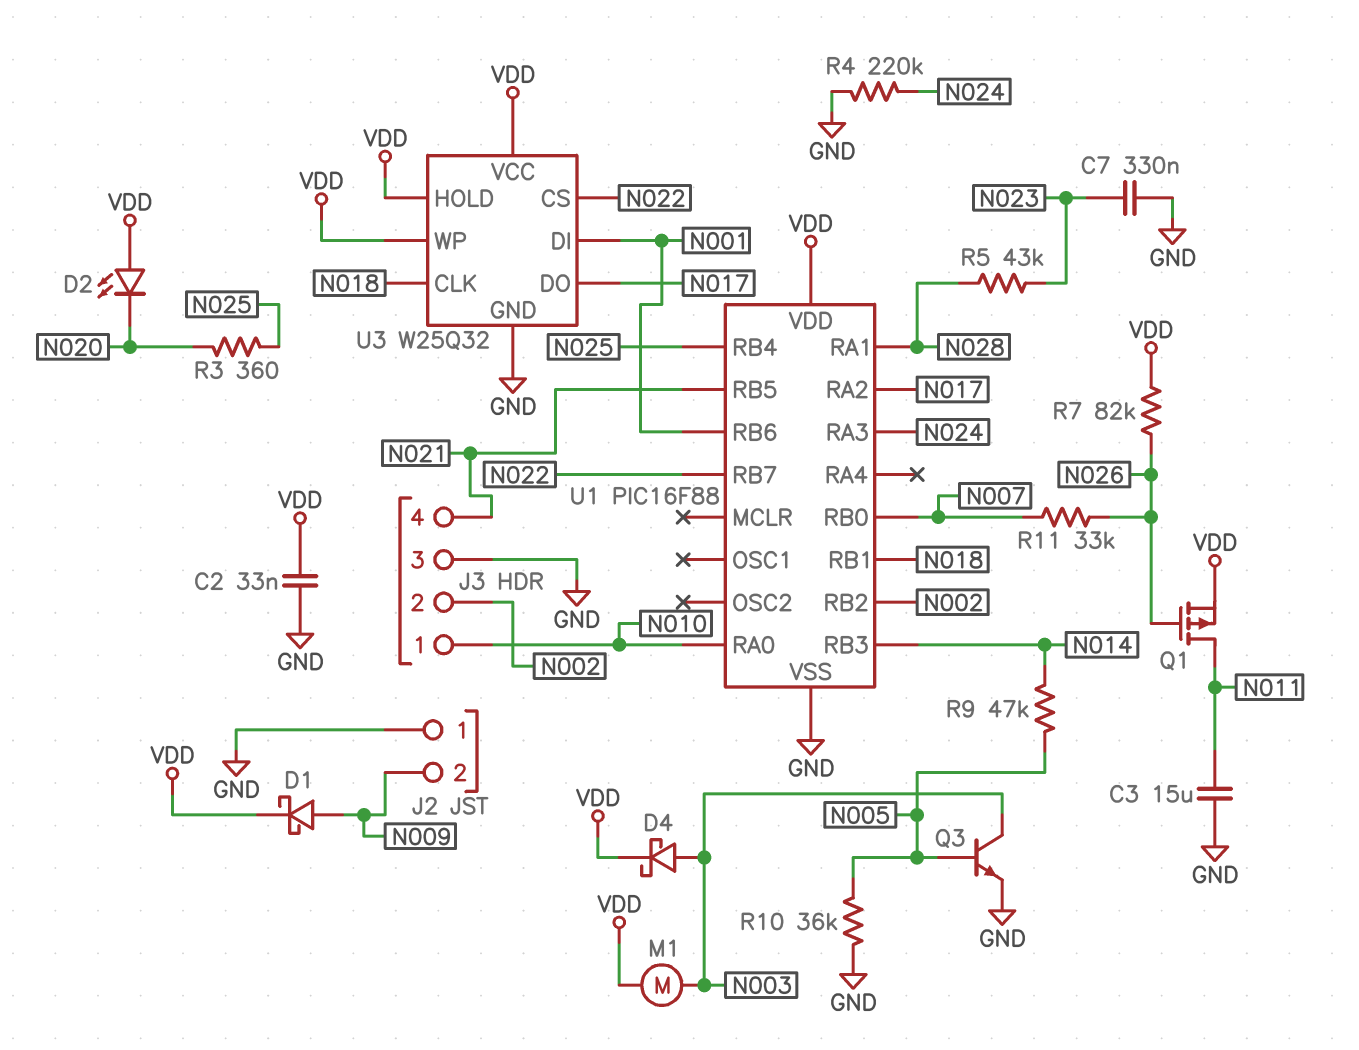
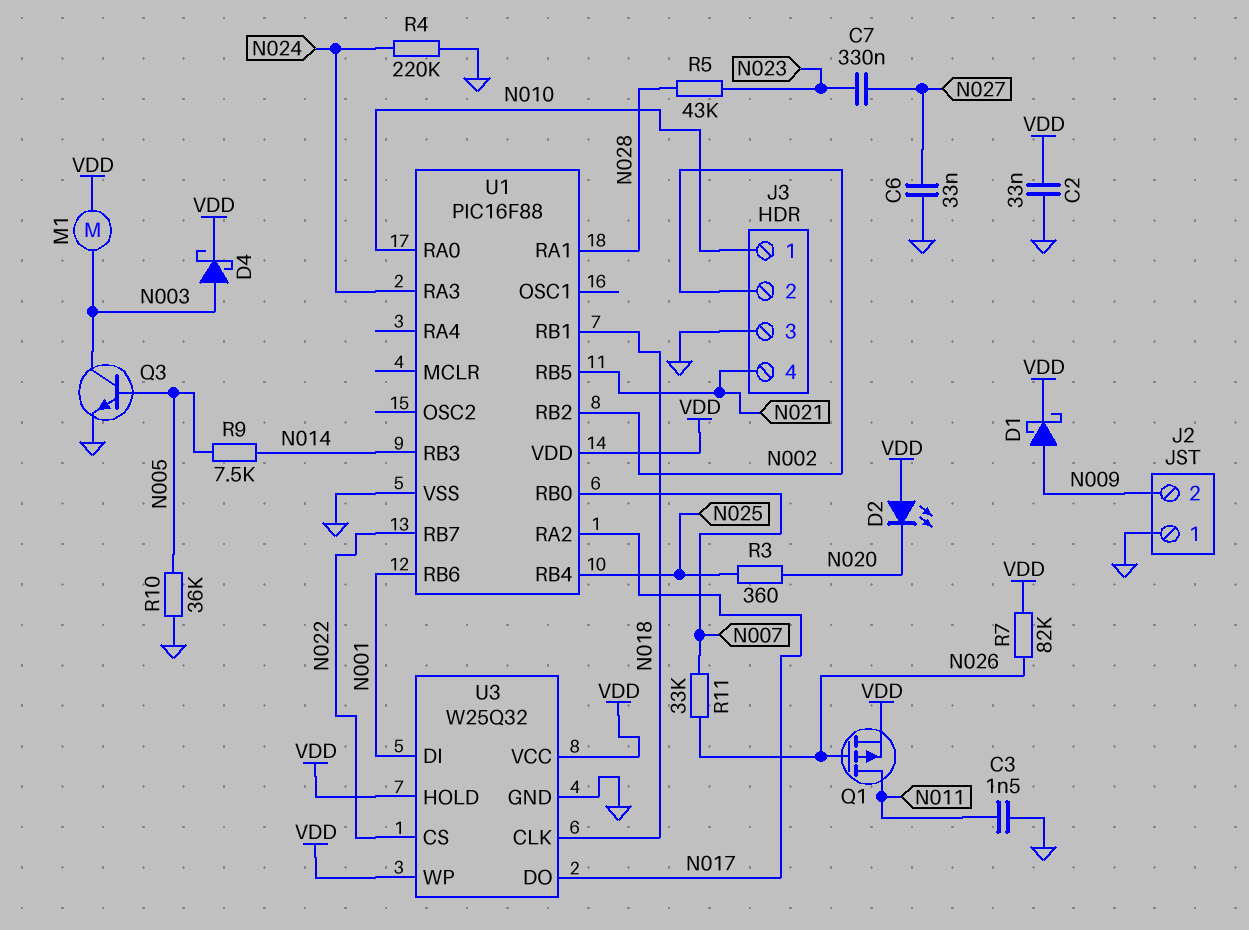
C3: 15uF (GND, N011) -> 1.5nF (GND, N011)
C6: none -> 33nF (GND, N027)
C7: 330nF (GND, N023) -> 330nF (N023, N027)
R9: 47k (N005, N014) -> 7.5k (N005, N014)

